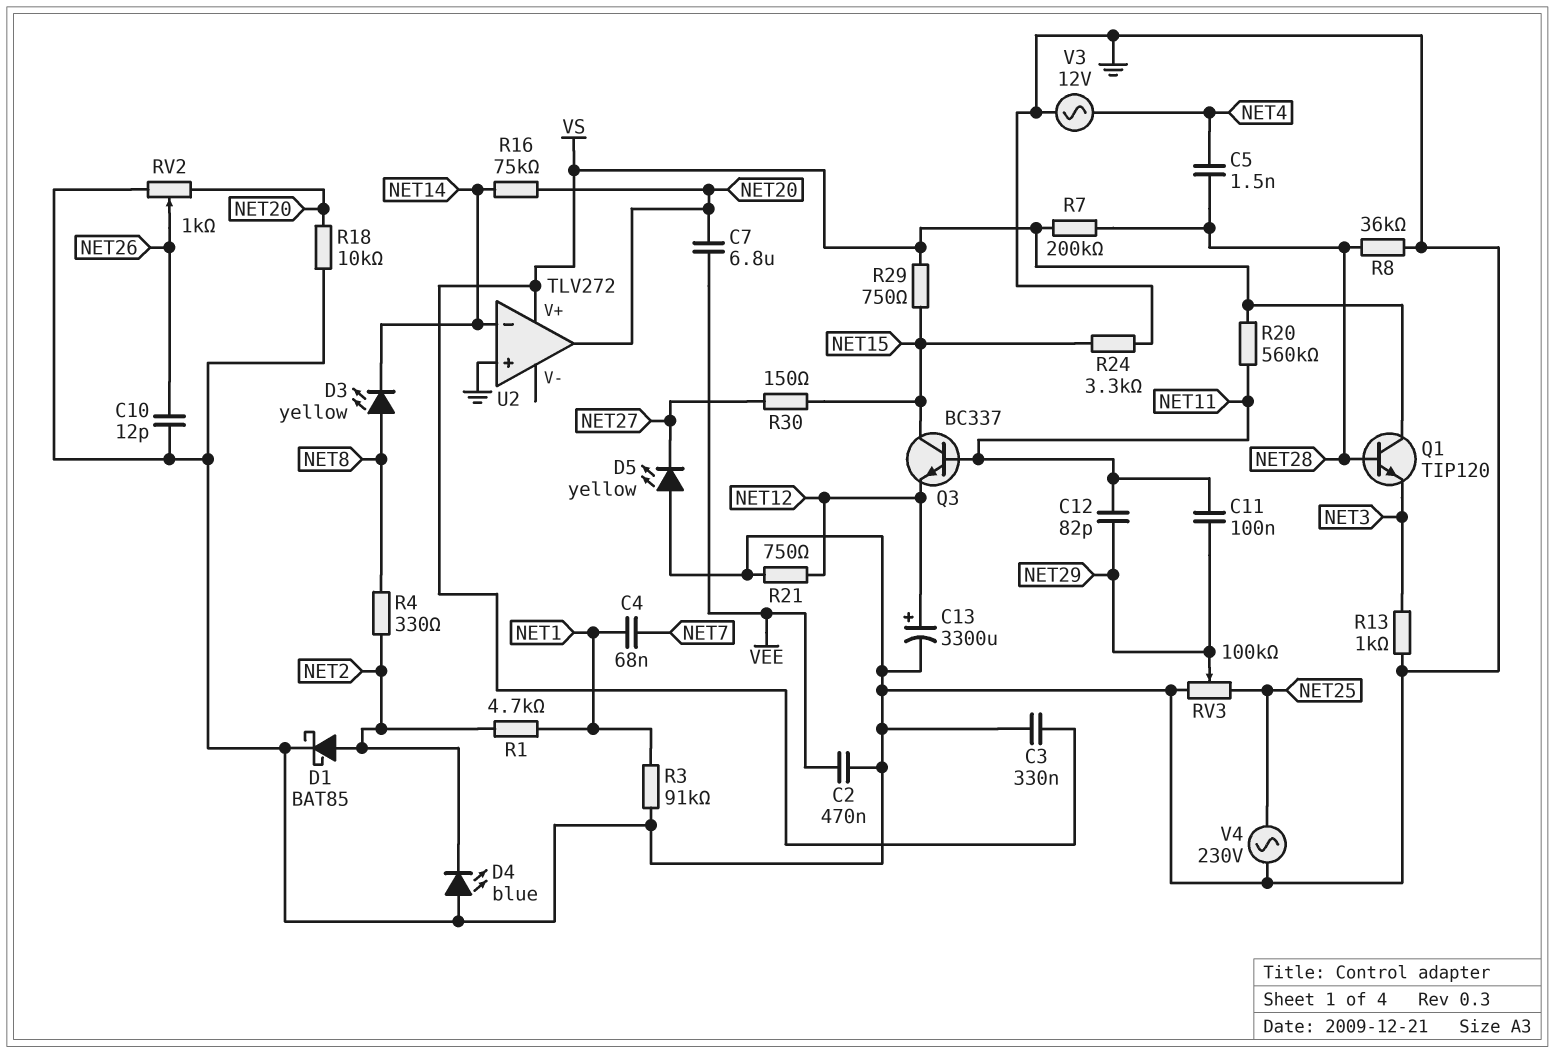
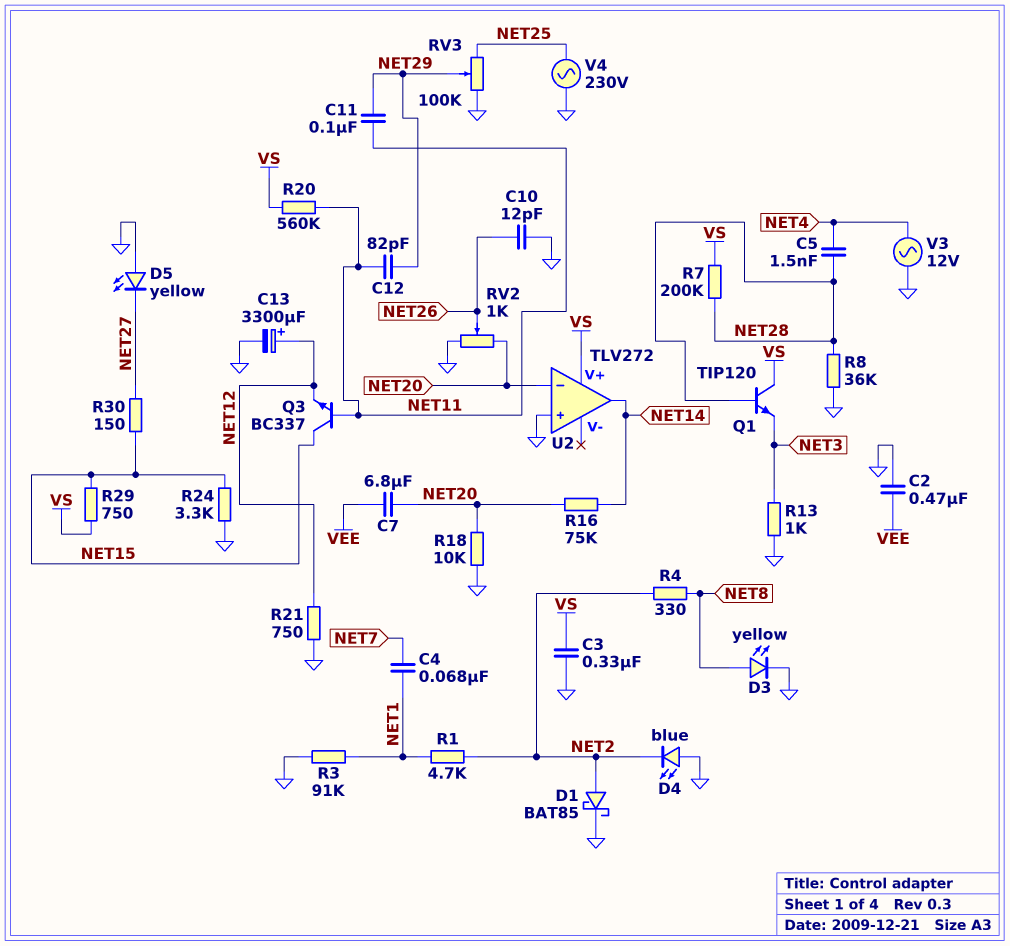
D3: LED yellow (A NET8, K NET14) -> LED yellow (A NET8, K GND)
U2 pin in-: NET14 -> NET20
U2 pin out: NET20 -> NET14

